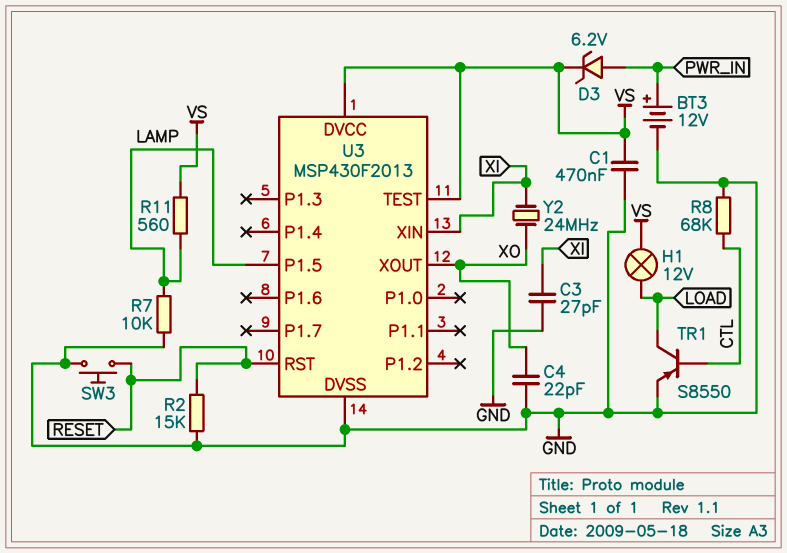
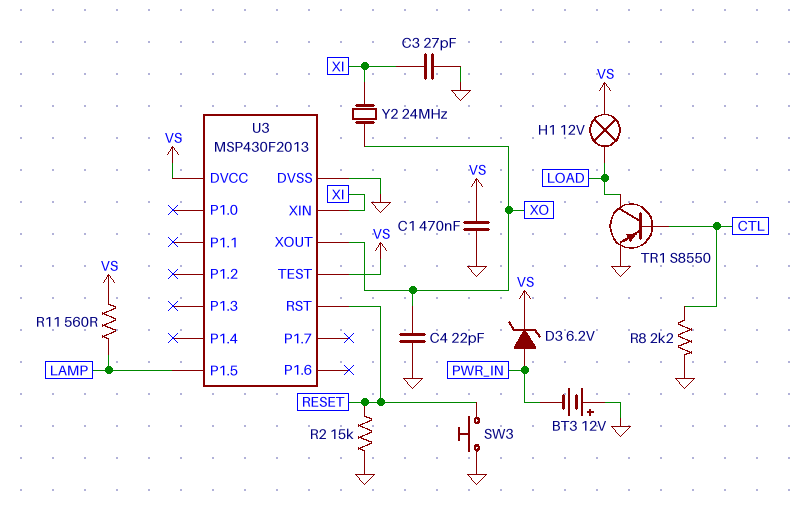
BT3: 12V (plus PWR_IN, minus GND) -> 12V (plus GND, minus PWR_IN)
R7: 10k (GND, LAMP) -> none
R8: 68k (CTL, GND) -> 2.2k (CTL, GND)

